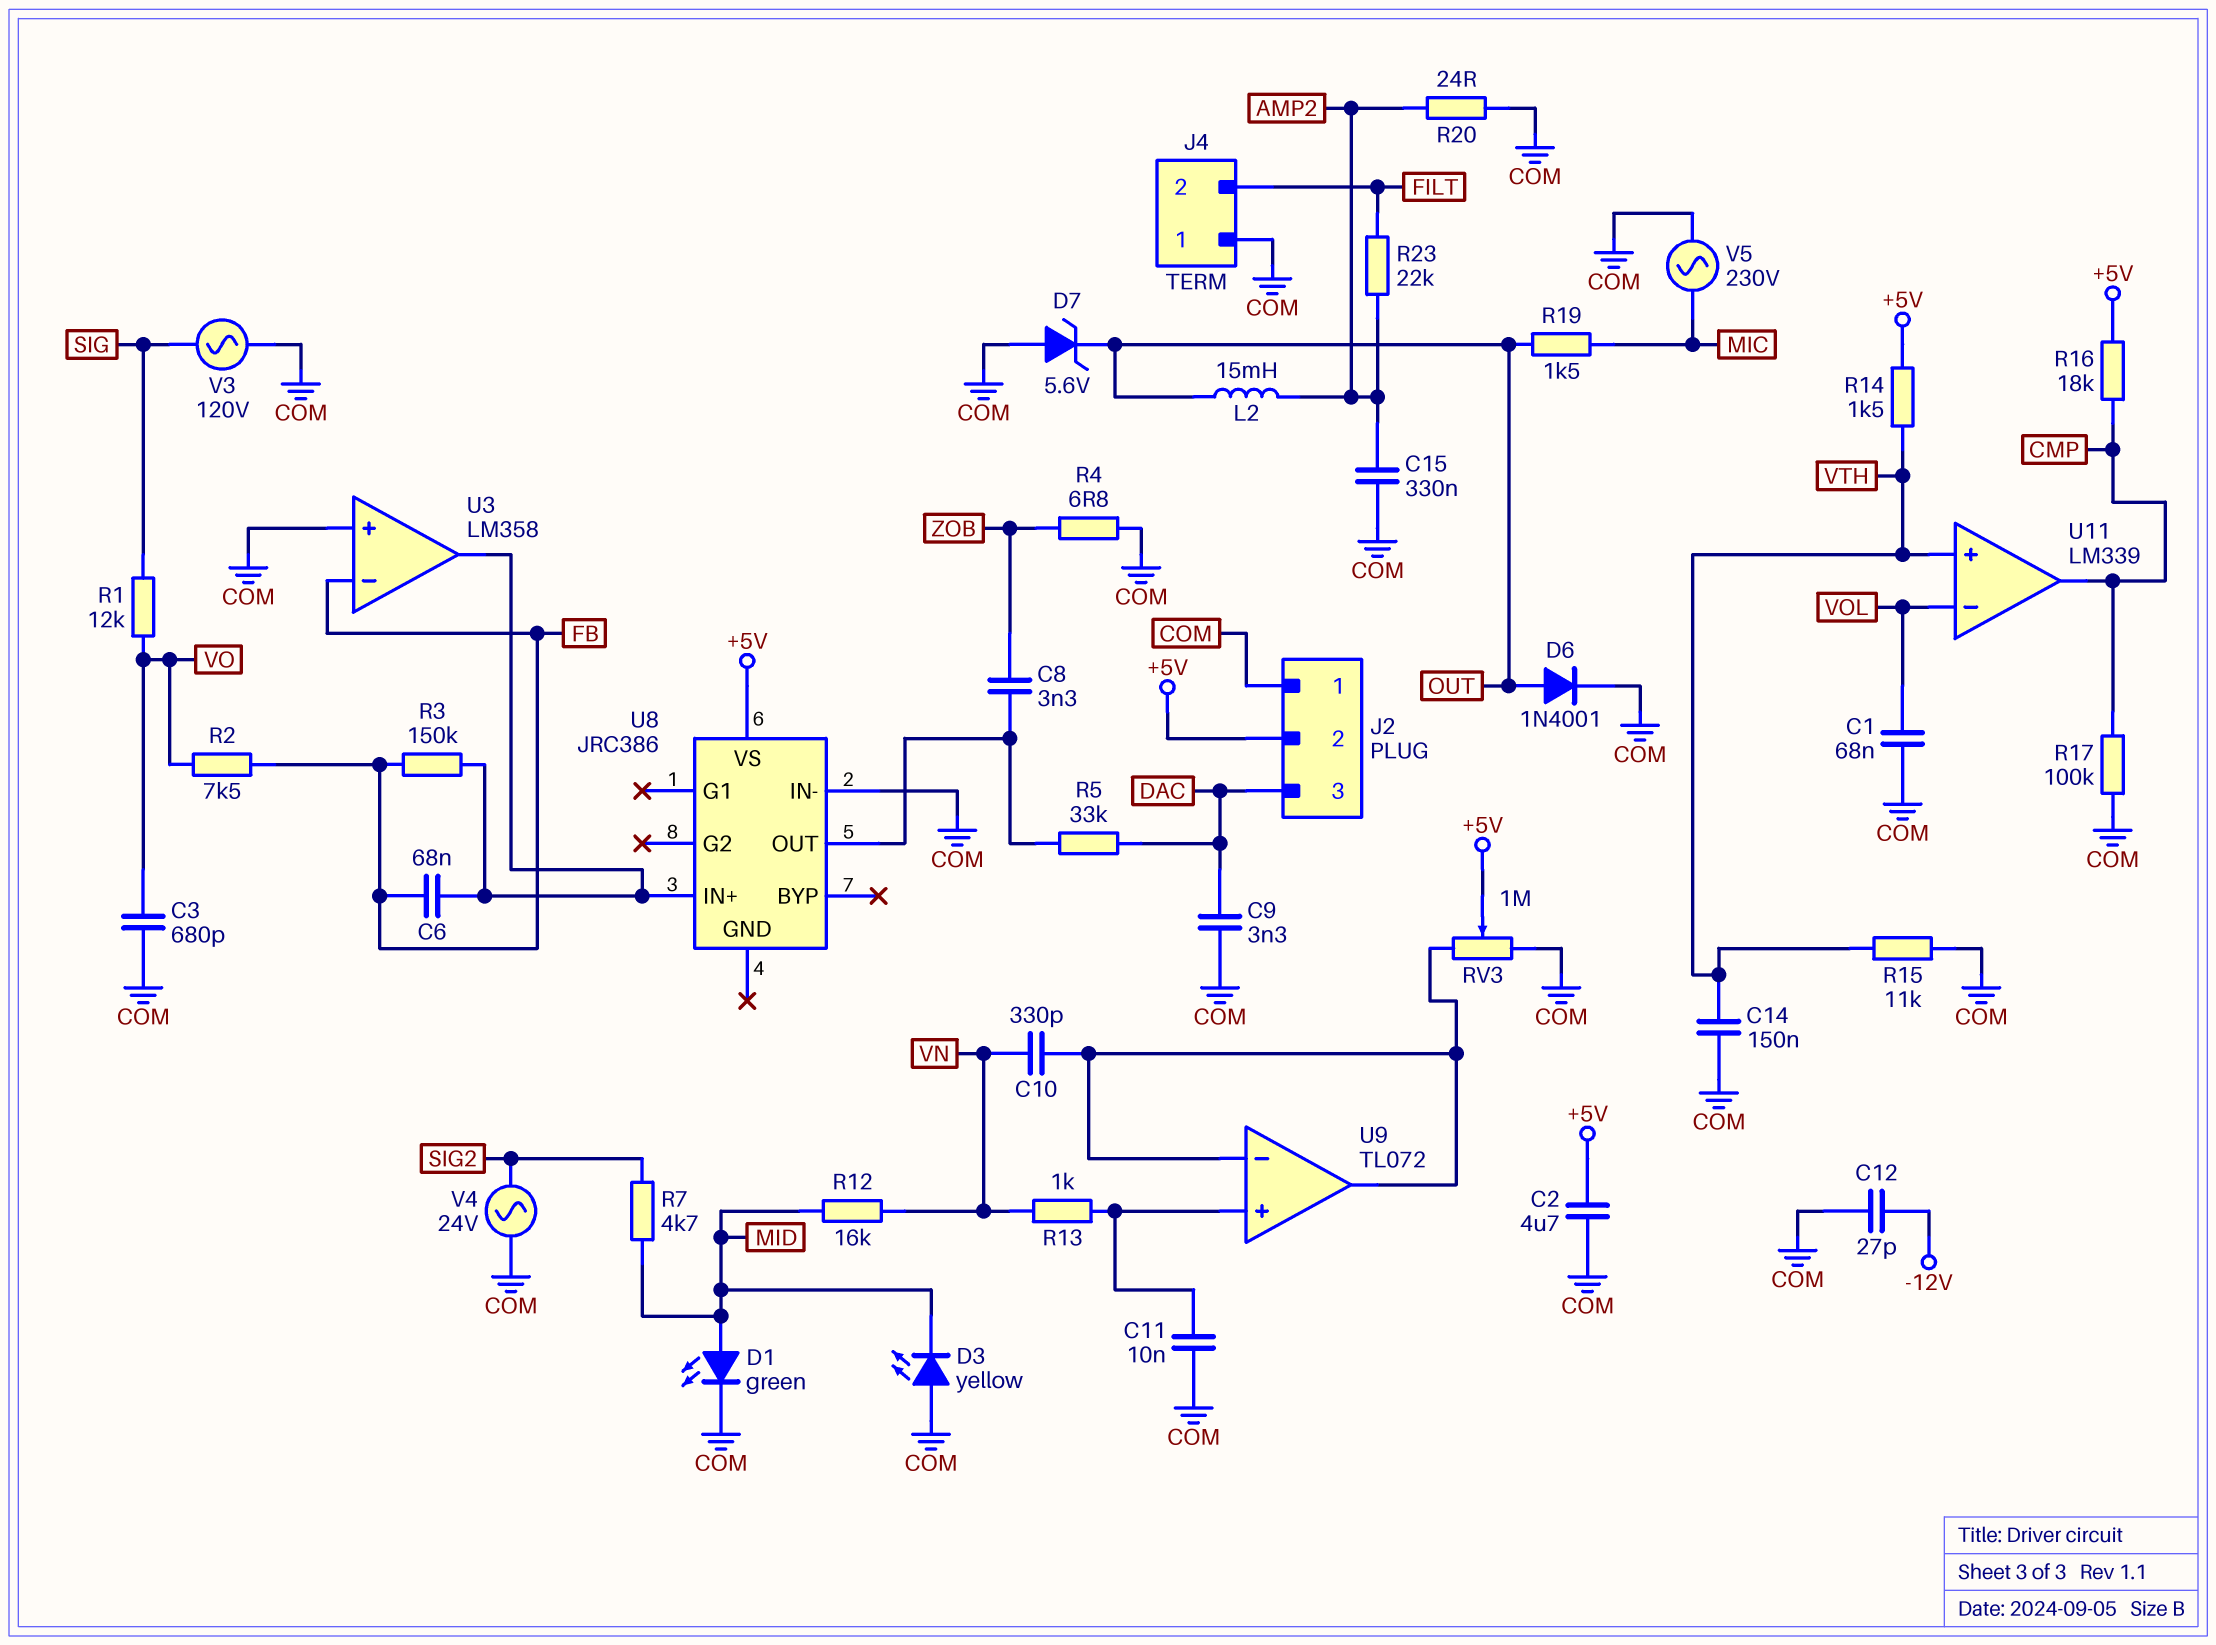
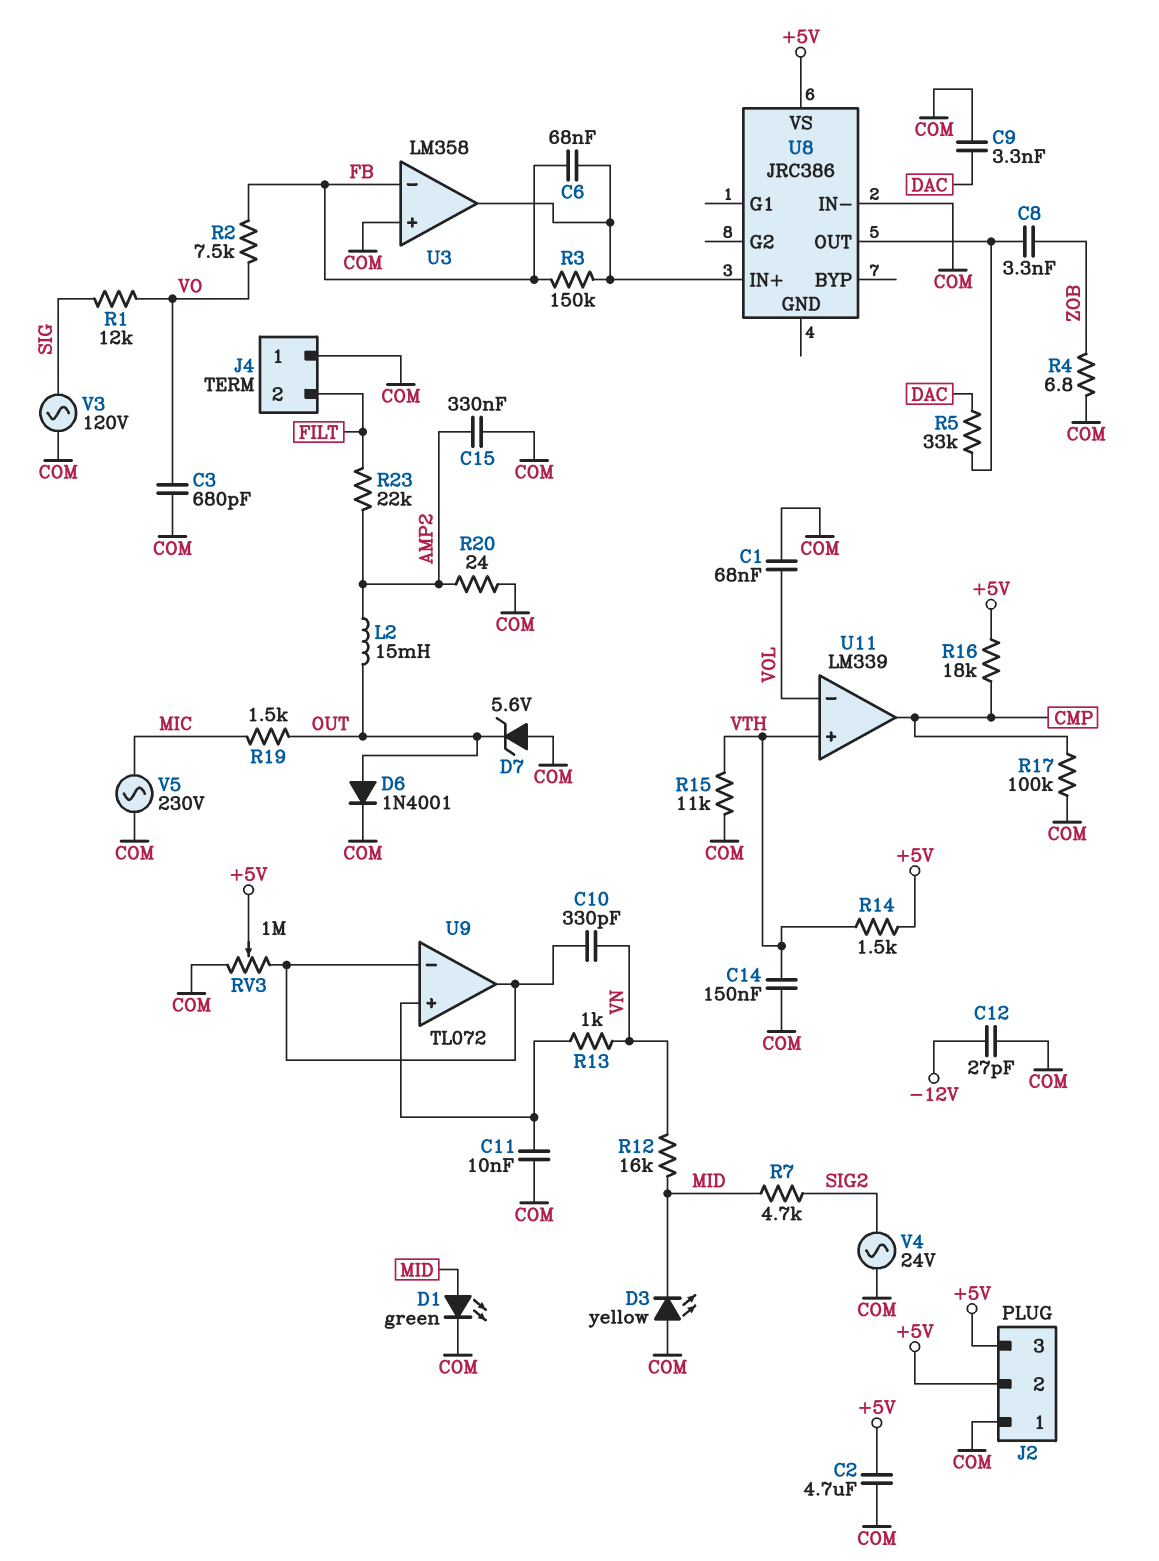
J2 pin 3: DAC -> +5V

